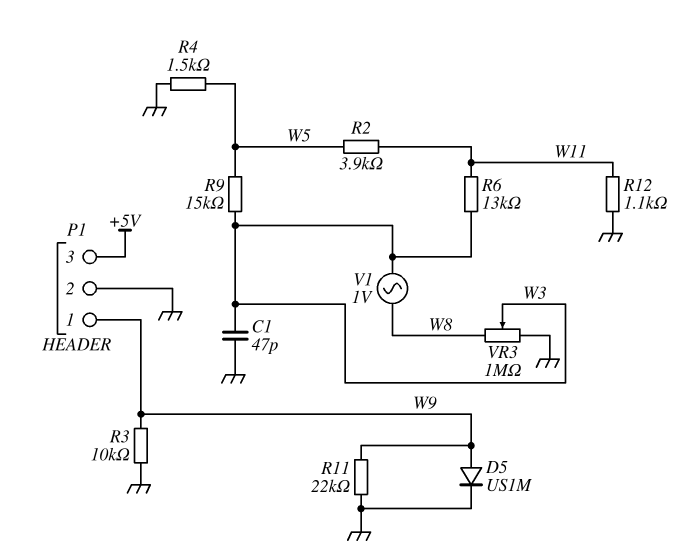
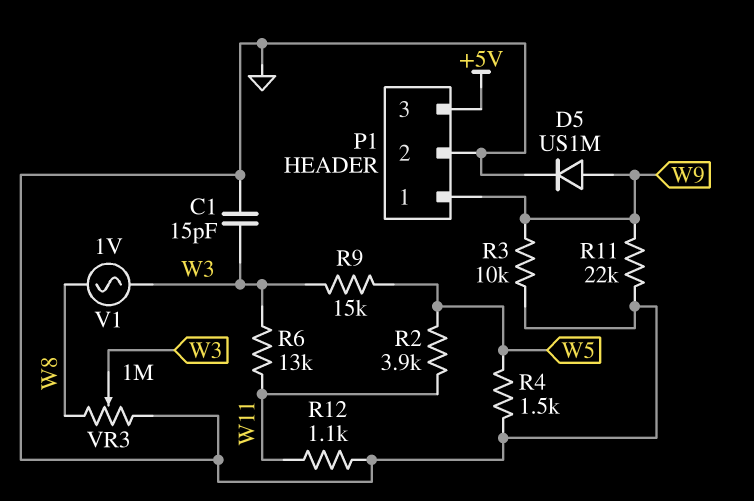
C1: 47pF (GND, W3) -> 15pF (GND, W3)

